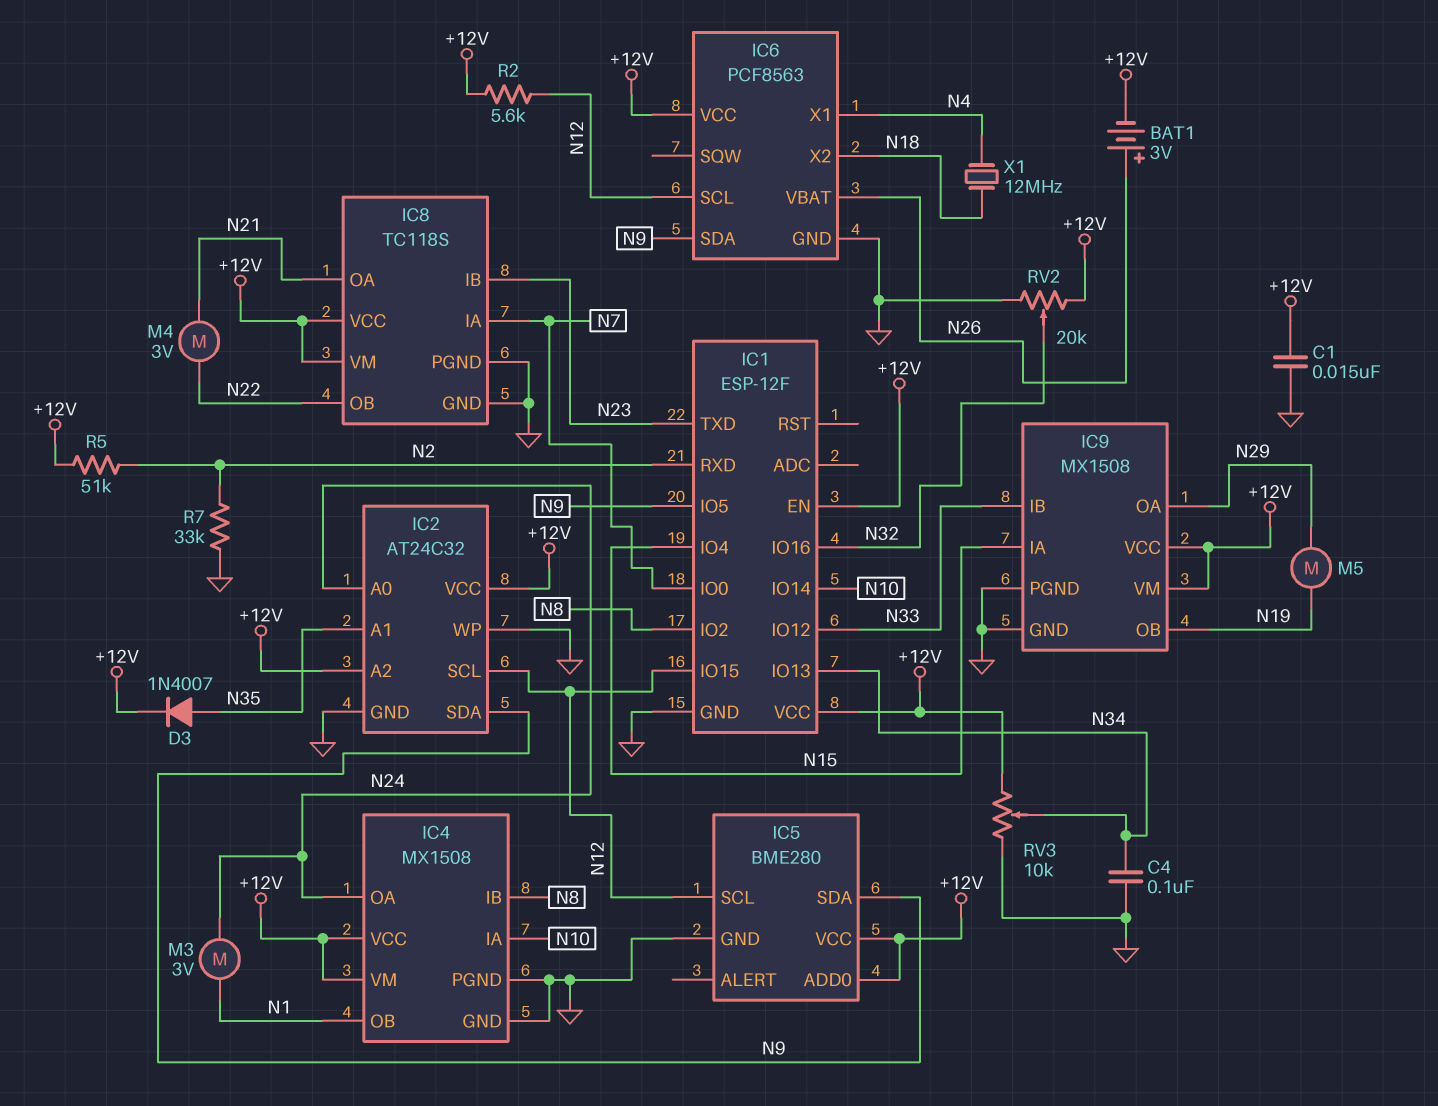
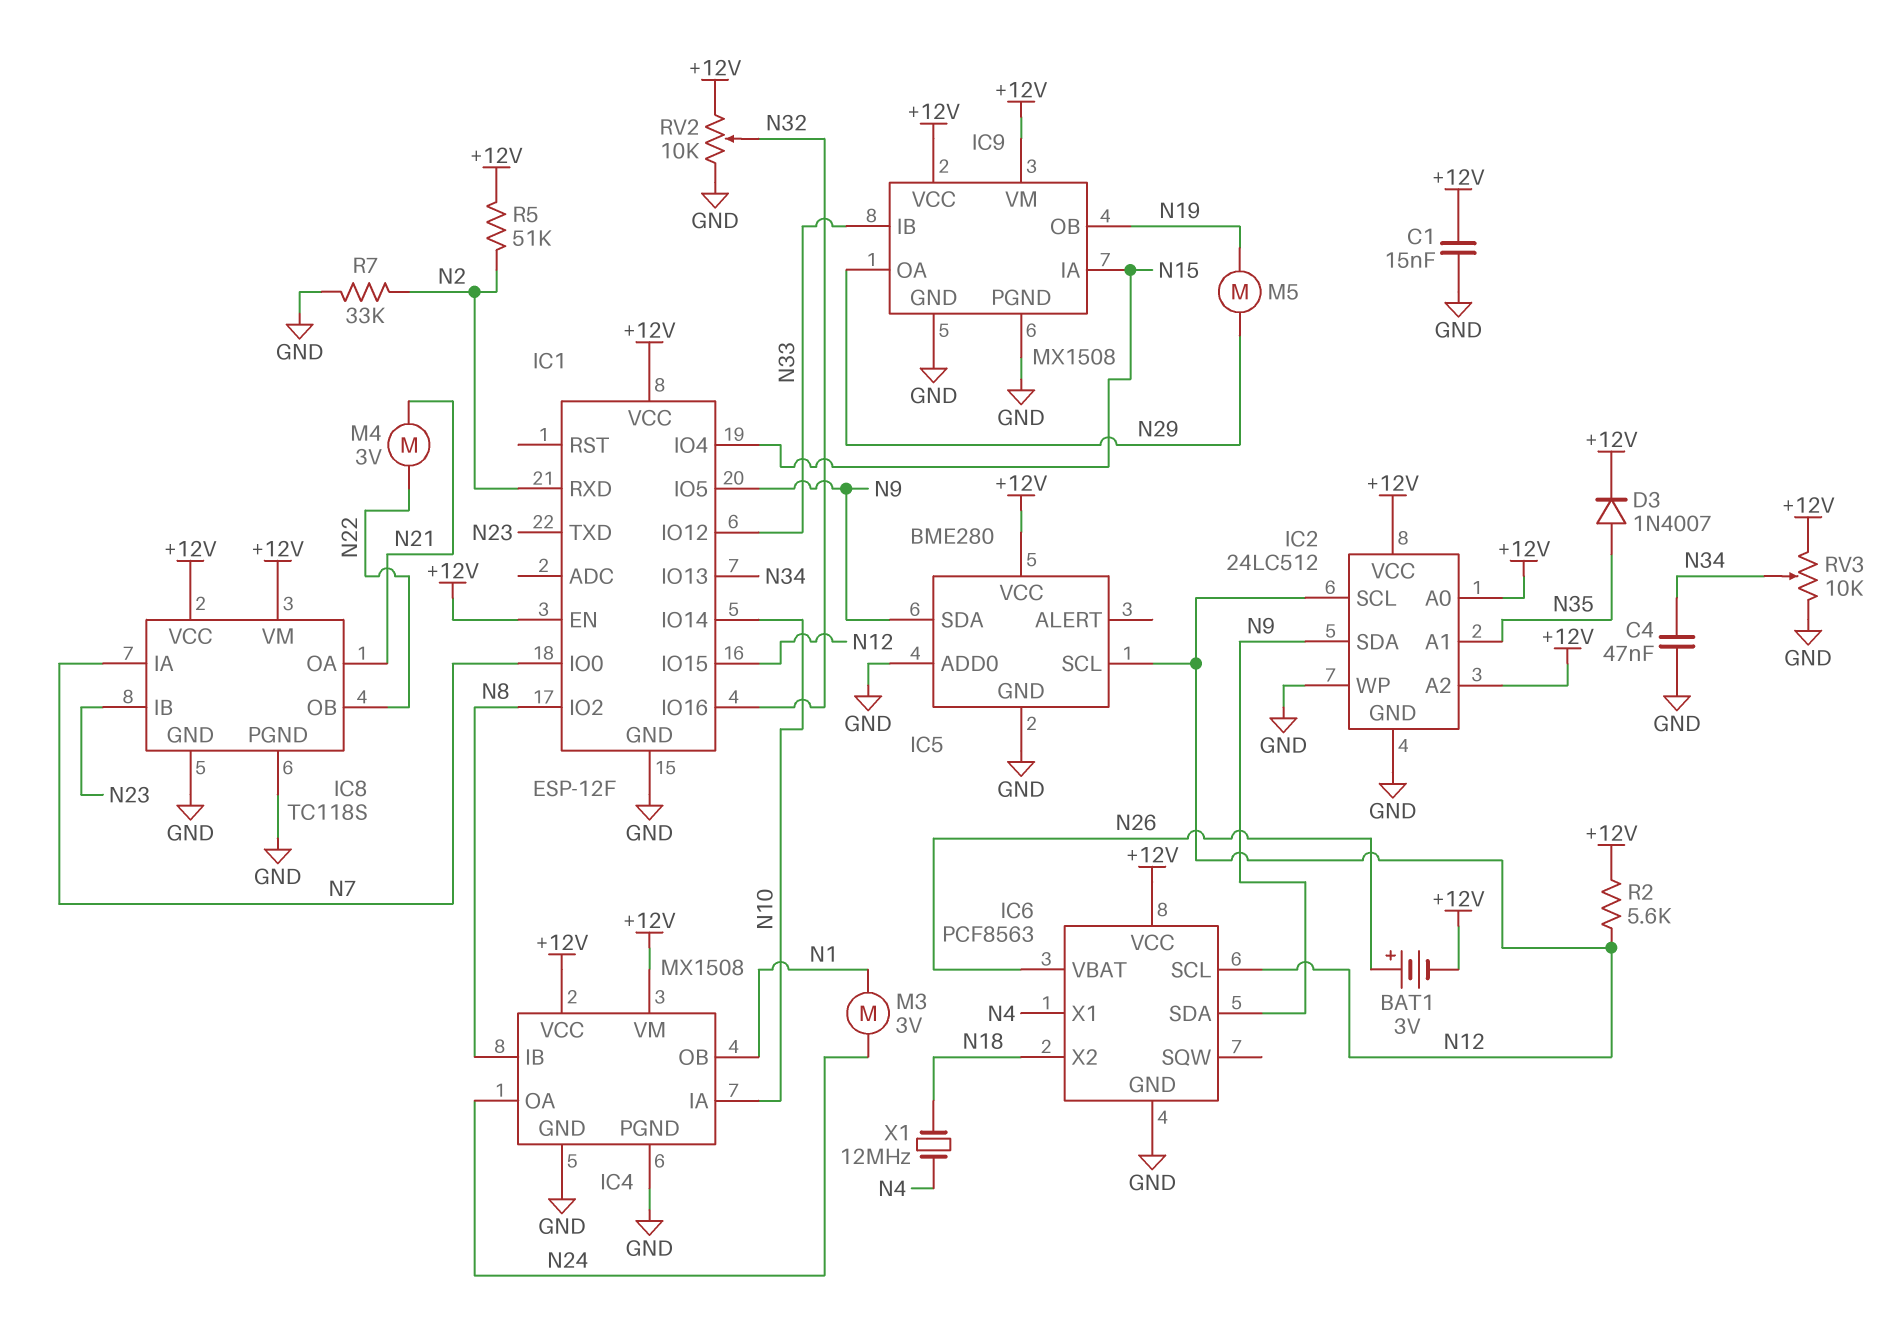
C4: 100nF (GND, N34) -> 47nF (GND, N34)
IC2: AT24C32 -> 24LC512
IC2 pin A0: N24 -> +12V
IC5 pin ADD0: +12V -> GND
RV2: 20k (+12V, GND, wiper N32) -> 10k (+12V, GND, wiper N32)

